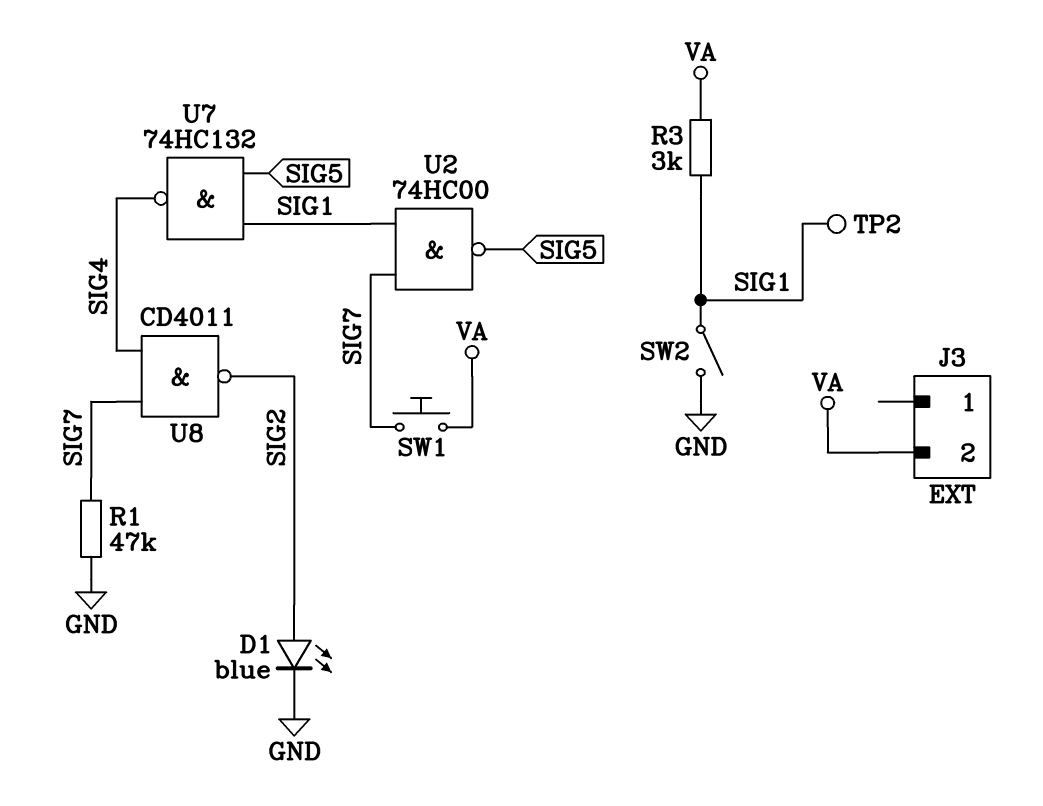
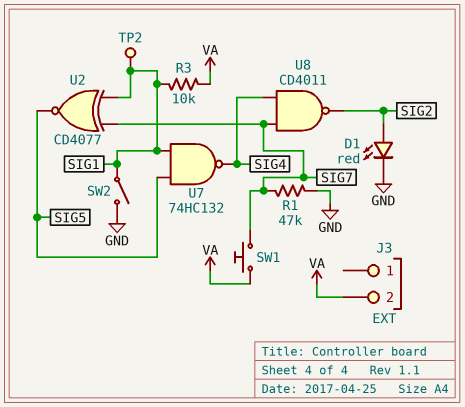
D1: LED blue (A SIG2, K GND) -> LED red (A SIG2, K GND)
R3: 3k (SIG1, VA) -> 10k (SIG1, VA)
U2: NAND 74HC00 (in SIG1, in SIG7, out SIG5) -> XNOR CD4077 (in SIG1, in SIG7, out SIG5)

